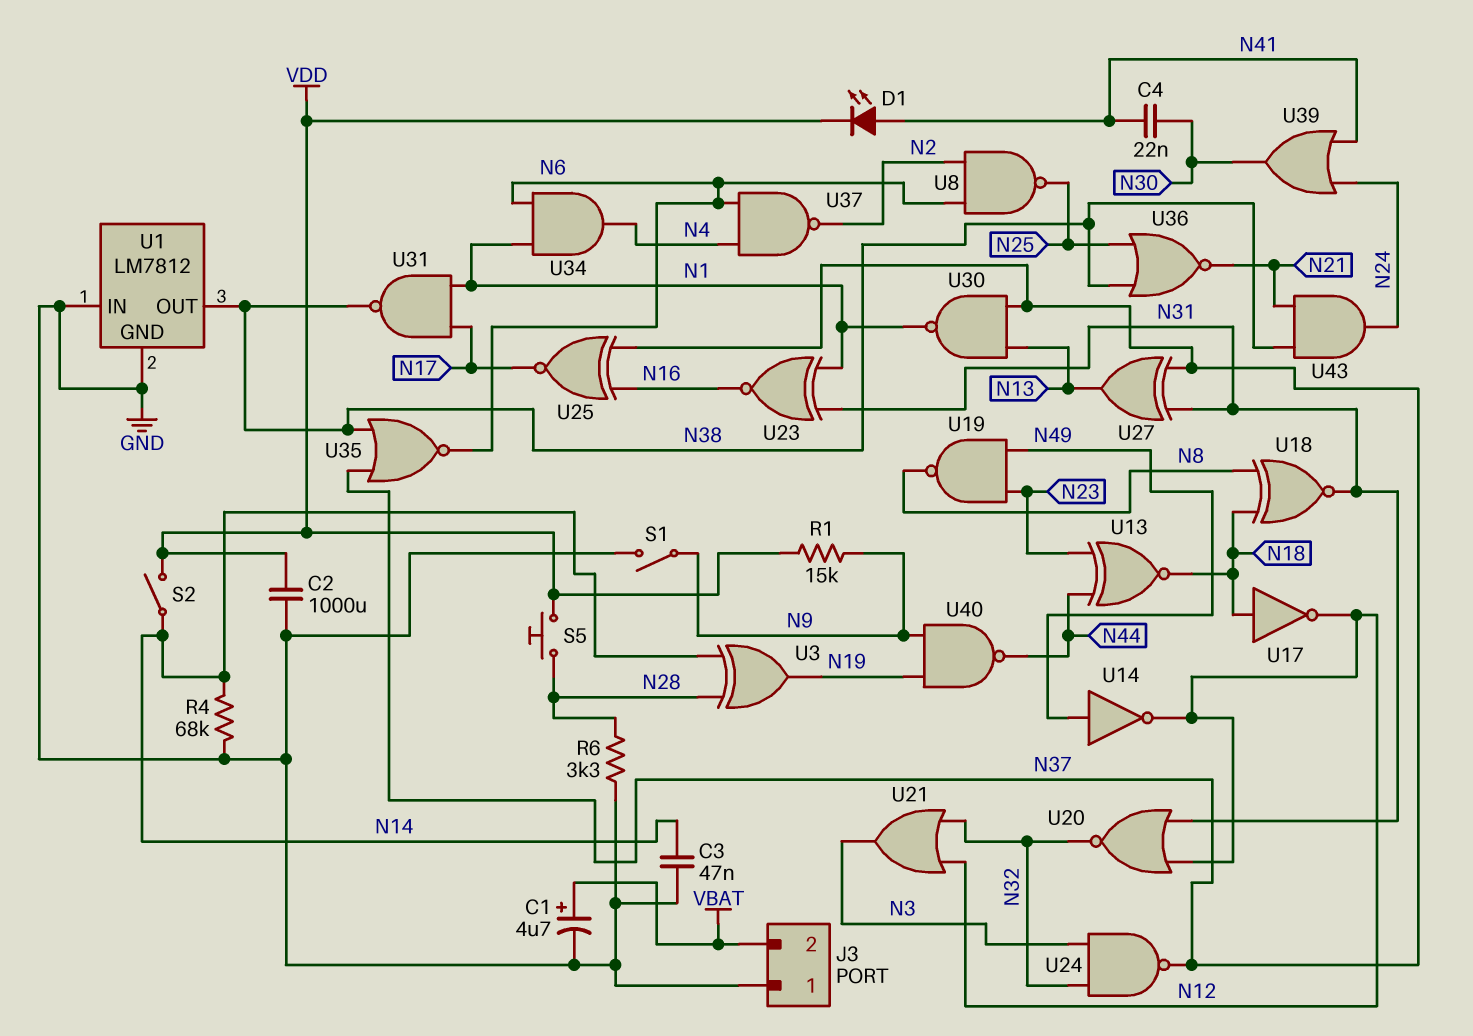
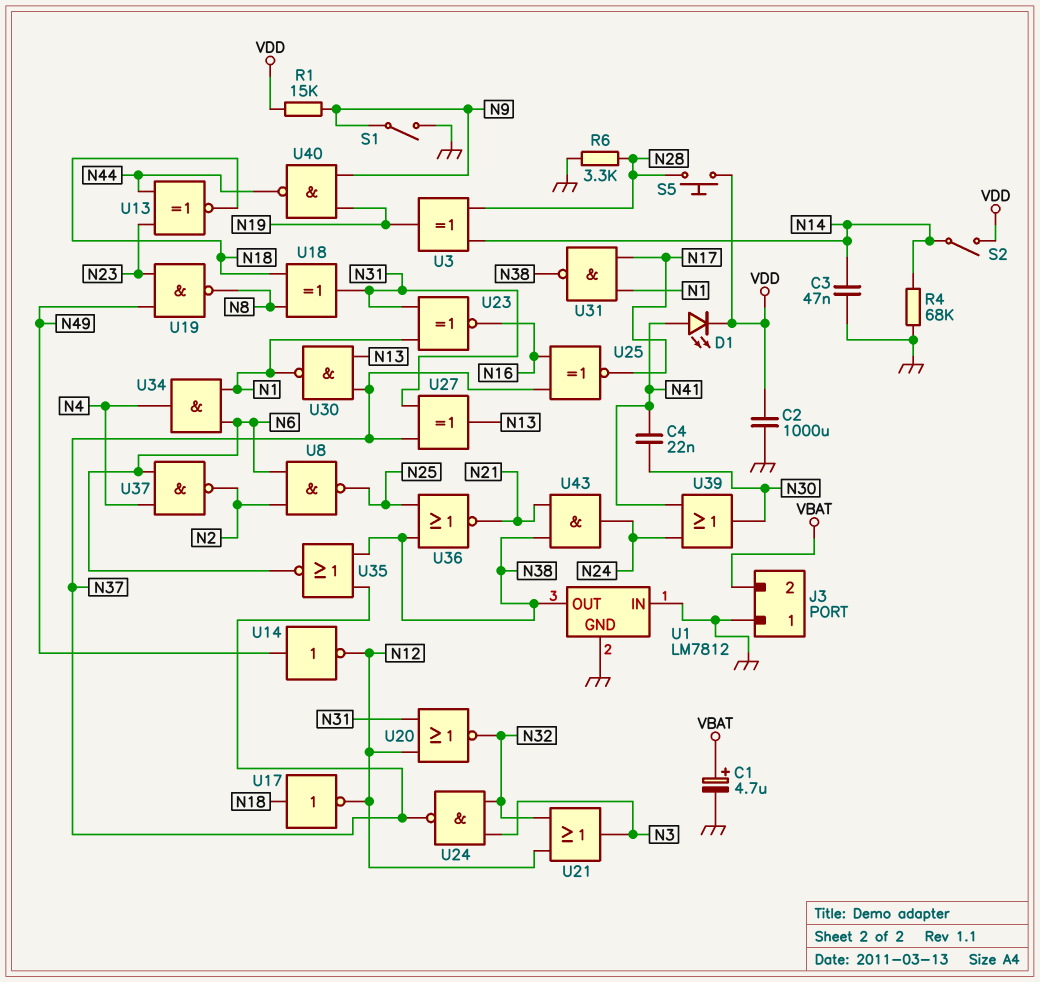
U18: XNOR (in N8, in N18, out N31) -> XOR (in N8, in N18, out N31)

